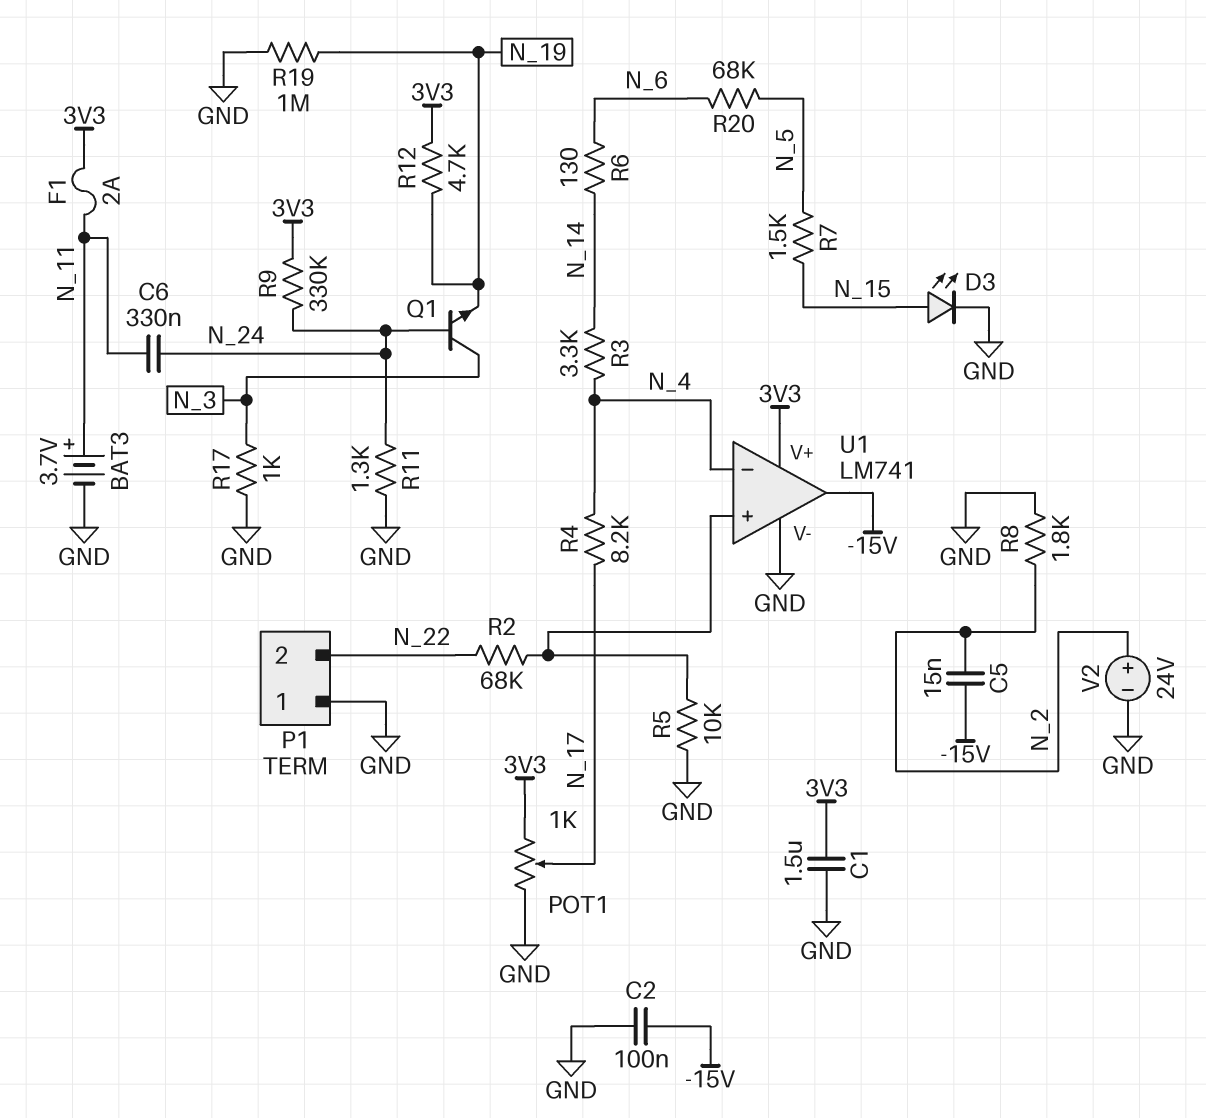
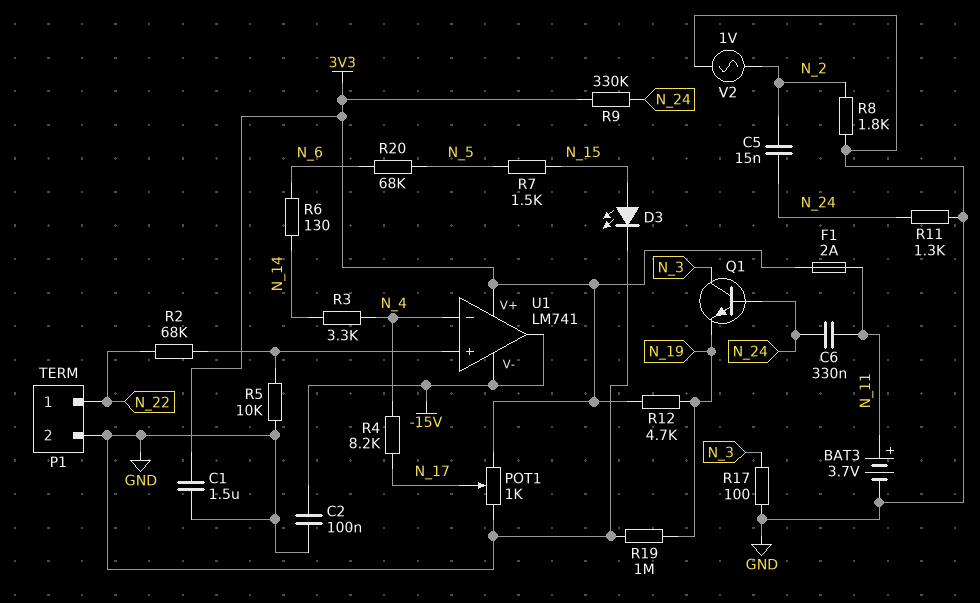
C5: 15nF (-15V, N_2) -> 15nF (N_2, N_24)
P1 pin 1: GND -> N_22
P1 pin 2: N_22 -> GND
R17: 1k (GND, N_3) -> 100 (GND, N_3)
U1 pin V-: GND -> -15V
V2: 24V (plus N_2, minus GND) -> AC 1V (GND, N_2)

